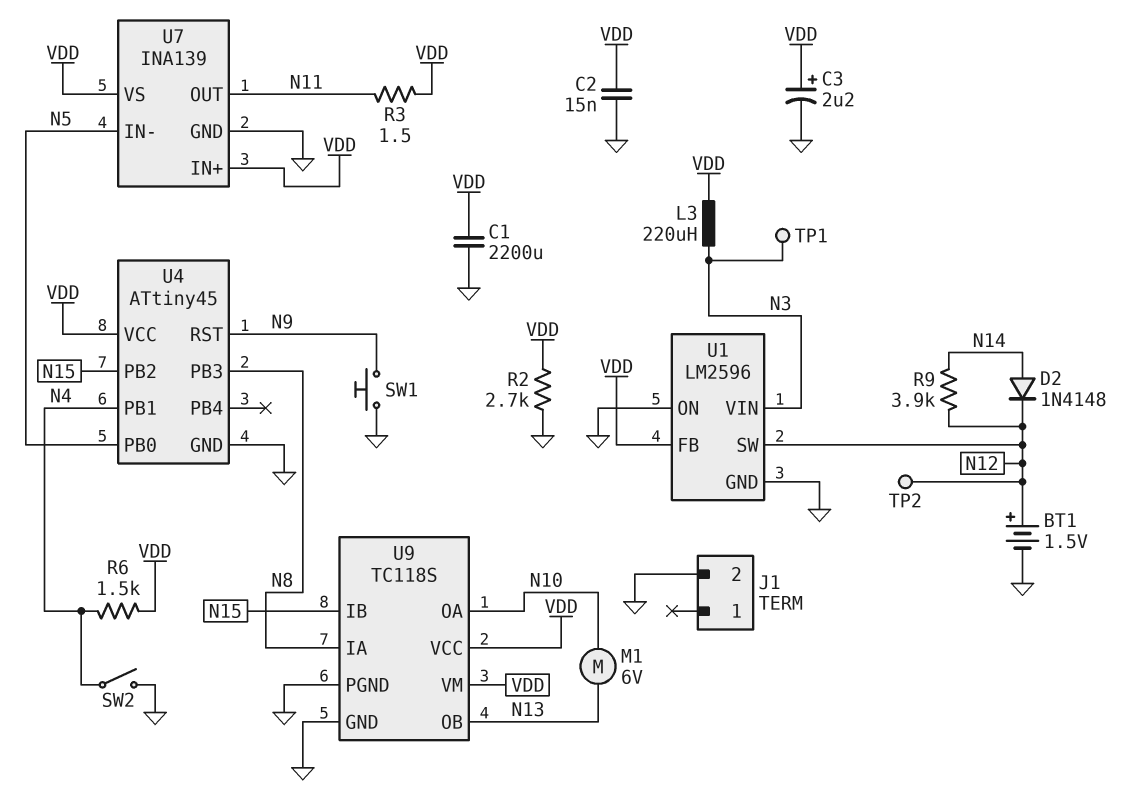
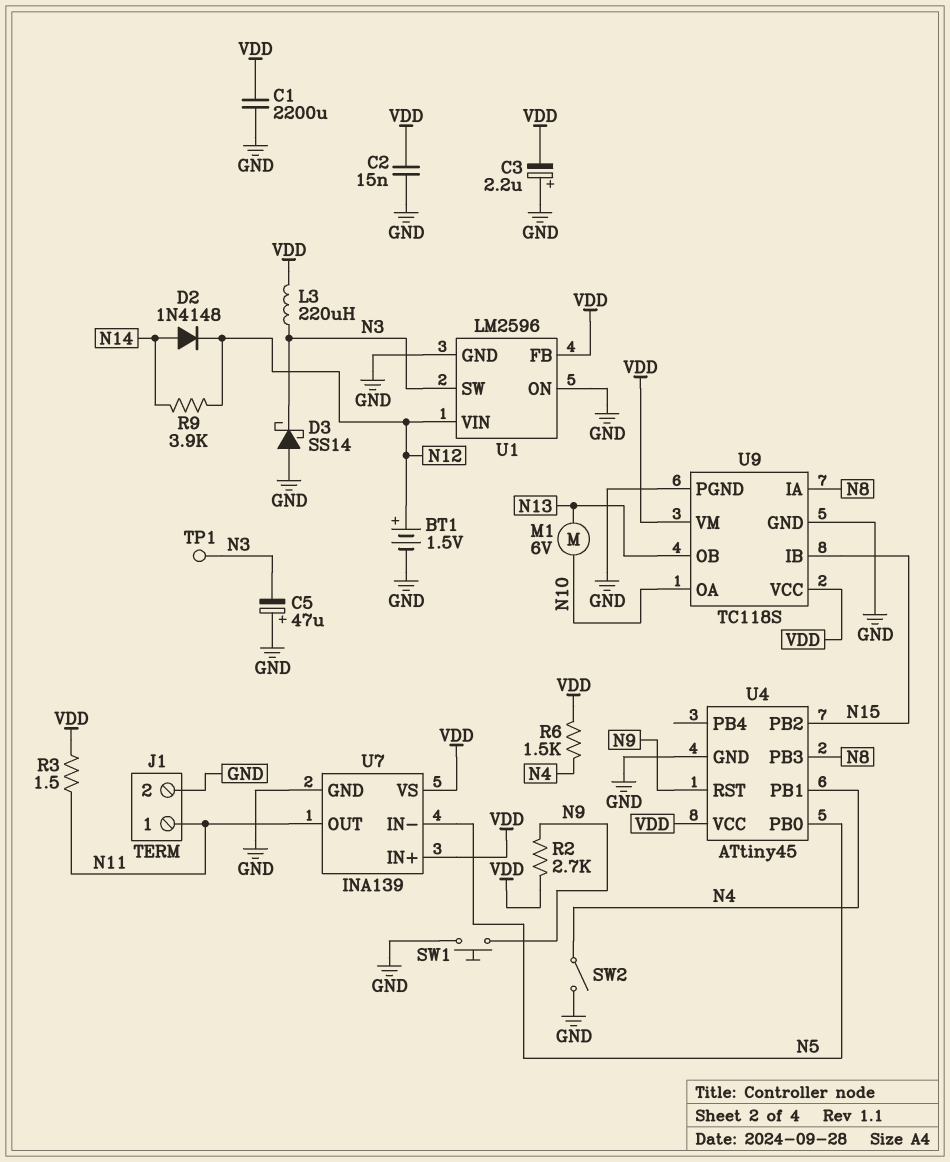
C3: 2.2uF (plus VDD, minus GND) -> 2.2uF (plus GND, minus VDD)
C5: none -> 47uF (plus GND, minus N3)
D3: none -> schottky SS14 (A GND, K N3)
J1 pin 1: none -> N11
R2: 2.7k (GND, VDD) -> 2.7k (N9, VDD)
TP2: test point (N12) -> none
U1 pin SW: N12 -> N3
U1 pin VIN: N3 -> N12

